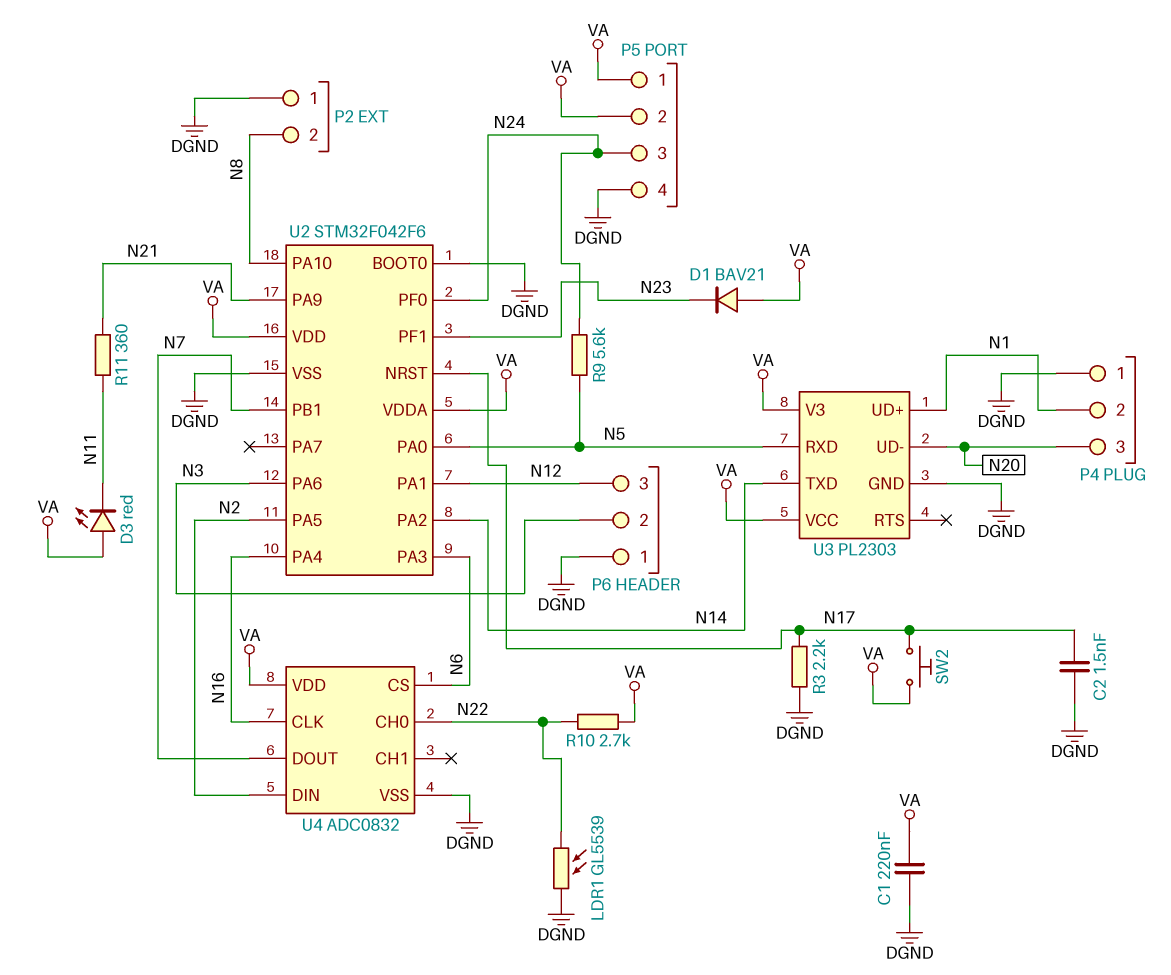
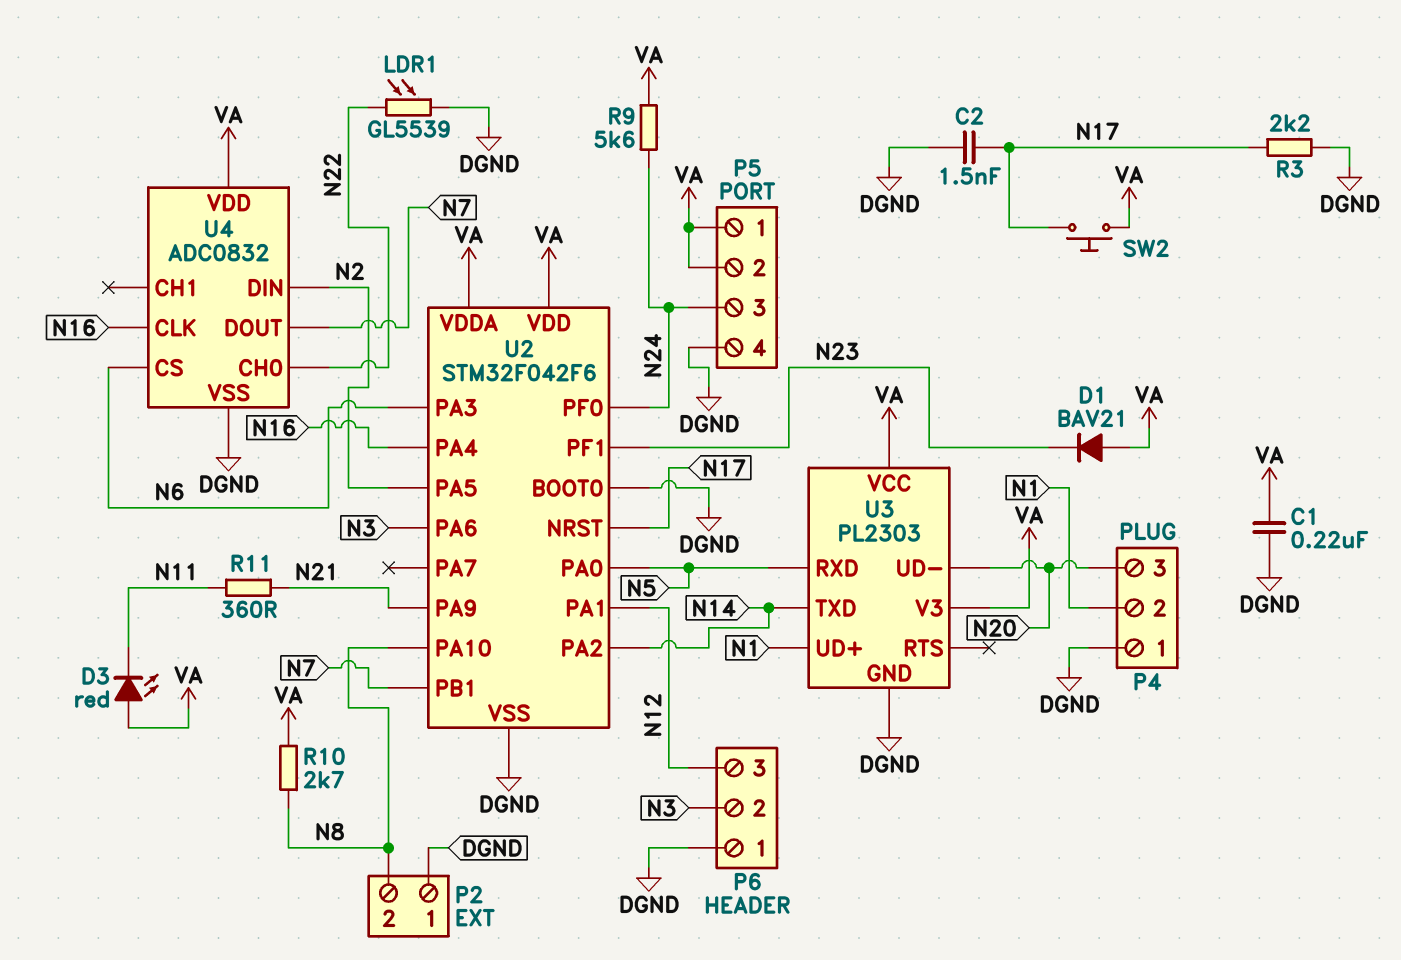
R9: 5.6k (N5, N24) -> 5.6k (N24, VA)
R10: 2.7k (N22, VA) -> 2.7k (N8, VA)

